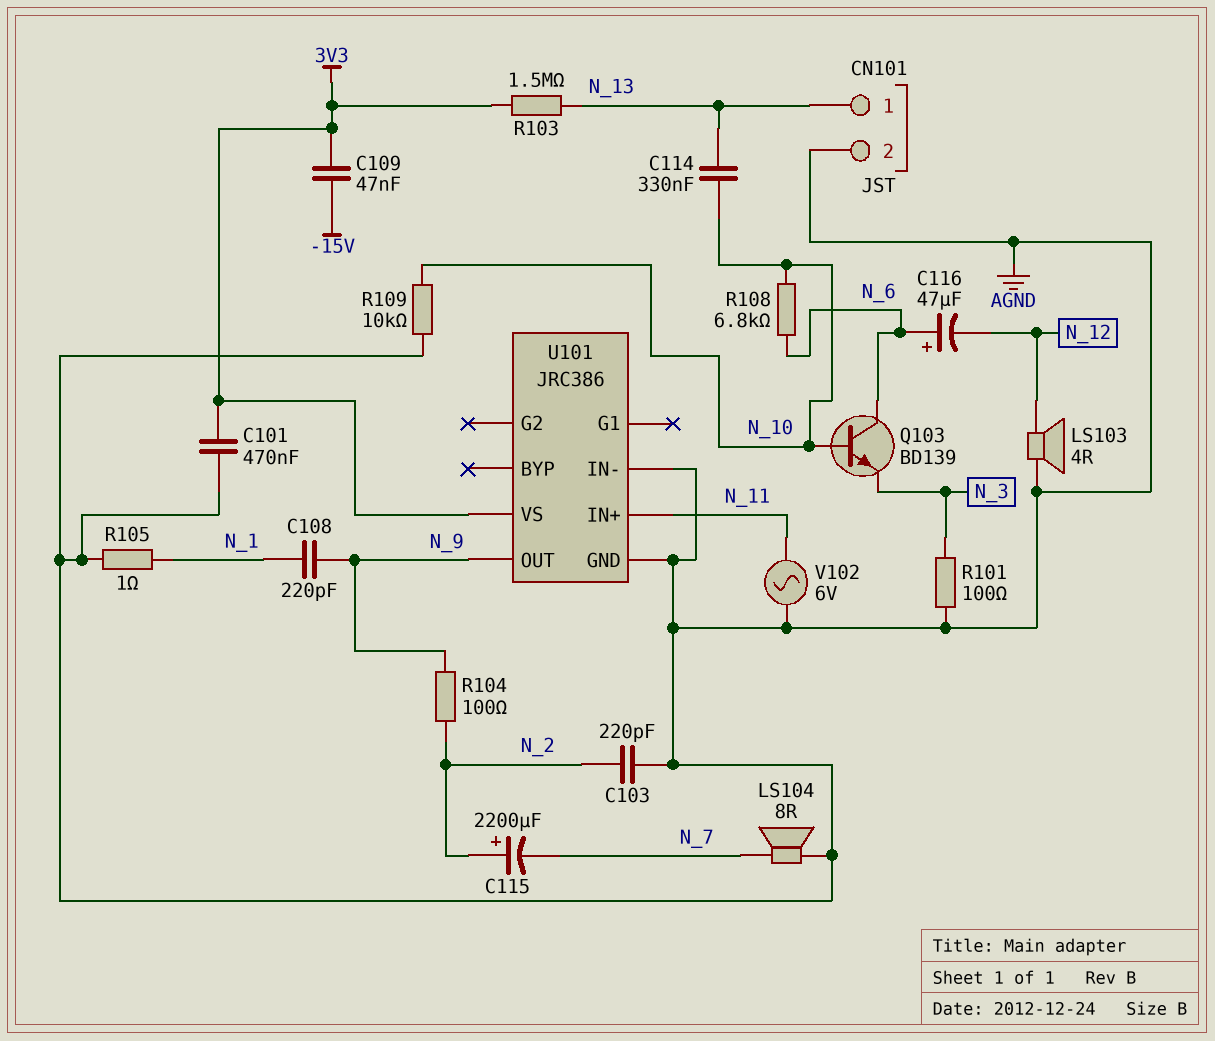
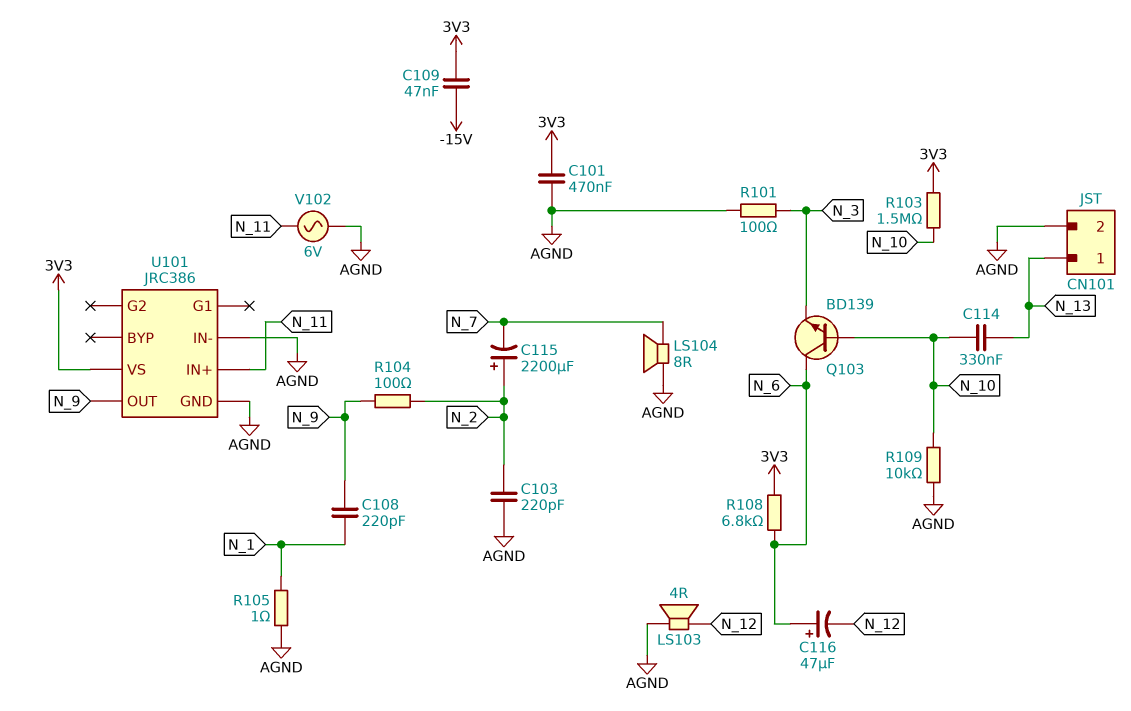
R103: 1.5M (3V3, N_13) -> 1.5M (3V3, N_10)
R108: 6.8k (N_6, N_10) -> 6.8k (3V3, N_6)

